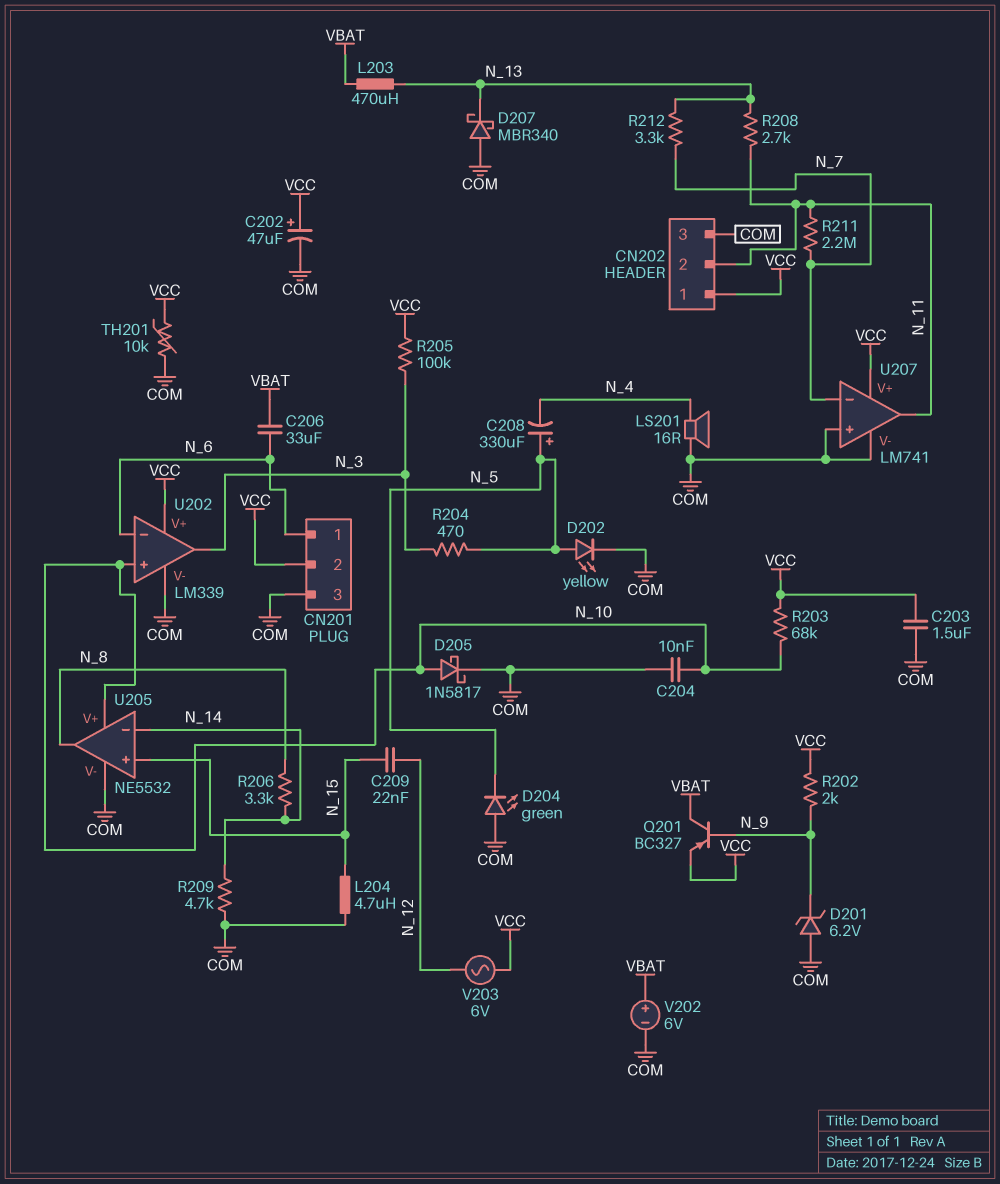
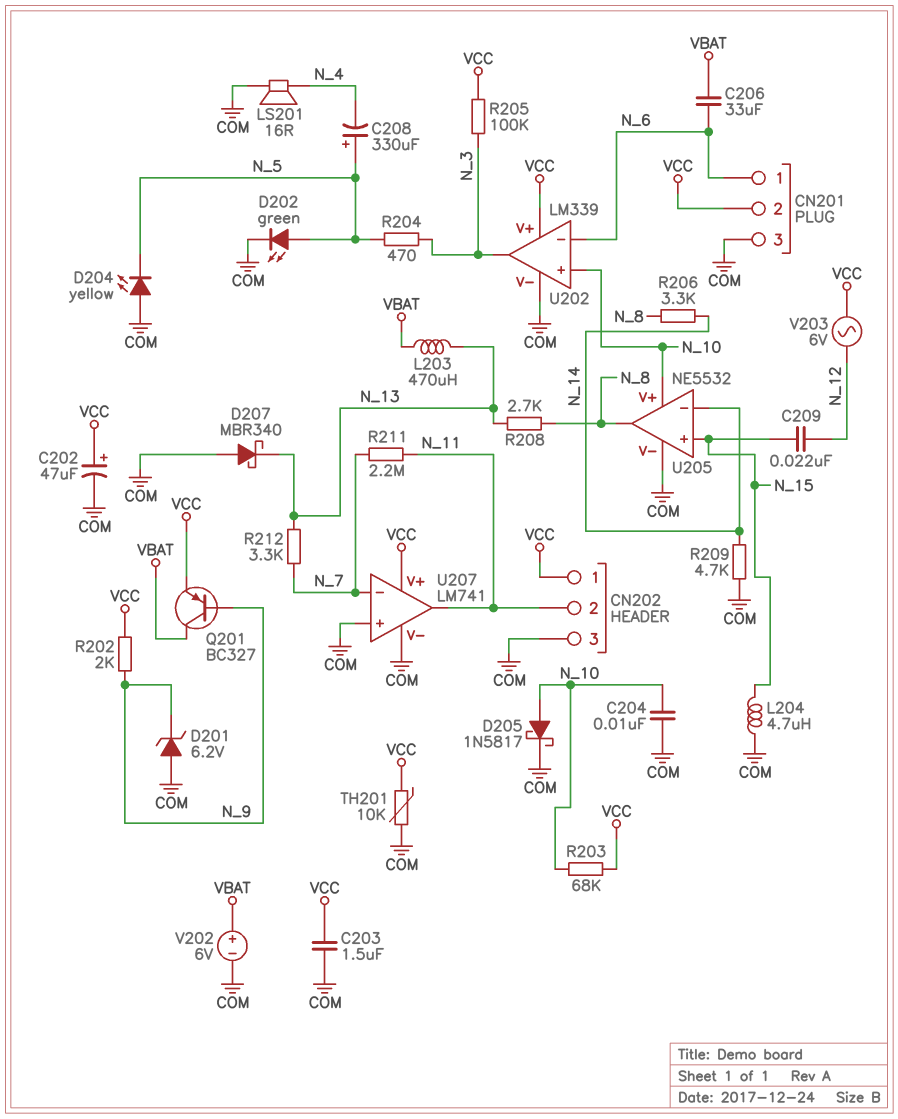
D202: LED yellow (A N_5, K COM) -> LED green (A N_5, K COM)
D204: LED green (A COM, K N_5) -> LED yellow (A COM, K N_5)
R208: 2.7k (N_11, N_13) -> 2.7k (N_8, N_13)

